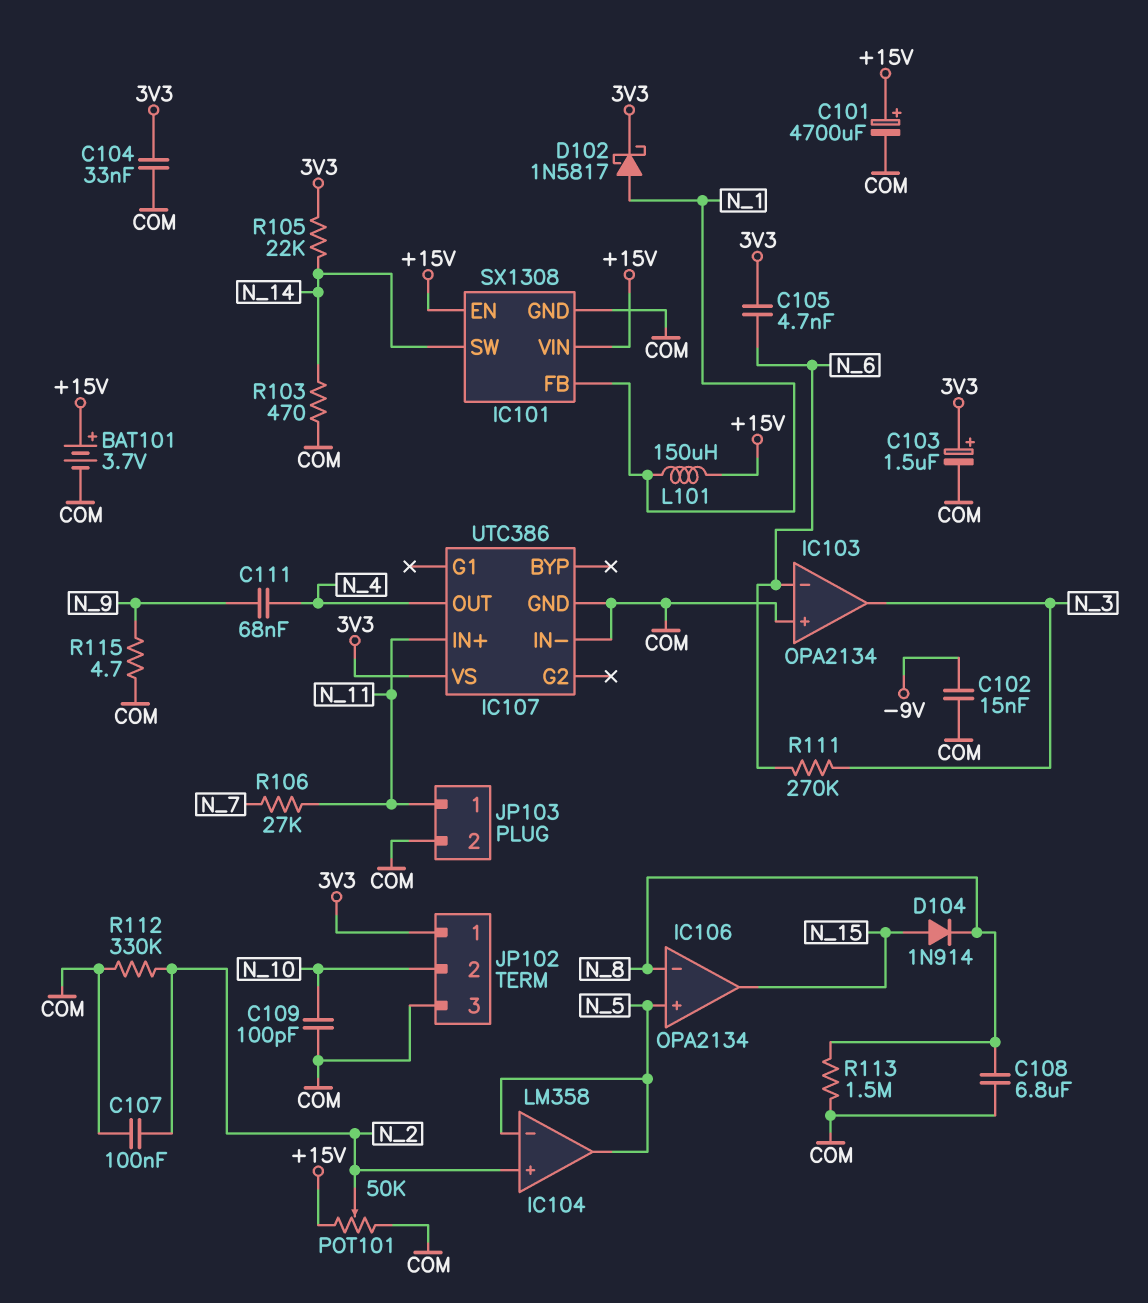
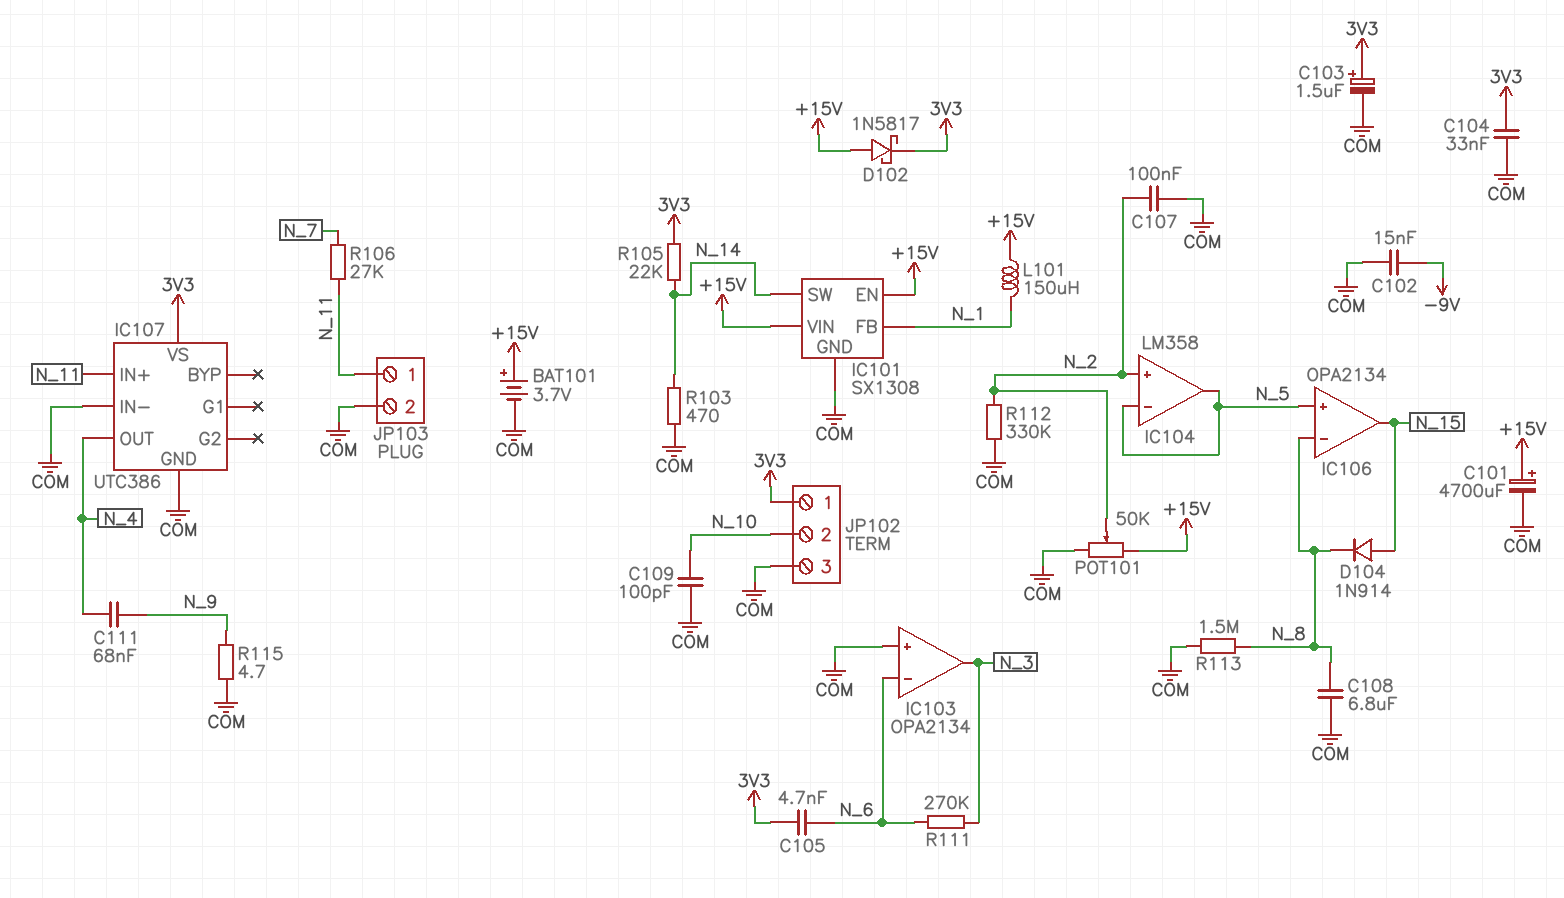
D102: schottky 1N5817 (A N_1, K 3V3) -> schottky 1N5817 (A +15V, K 3V3)

